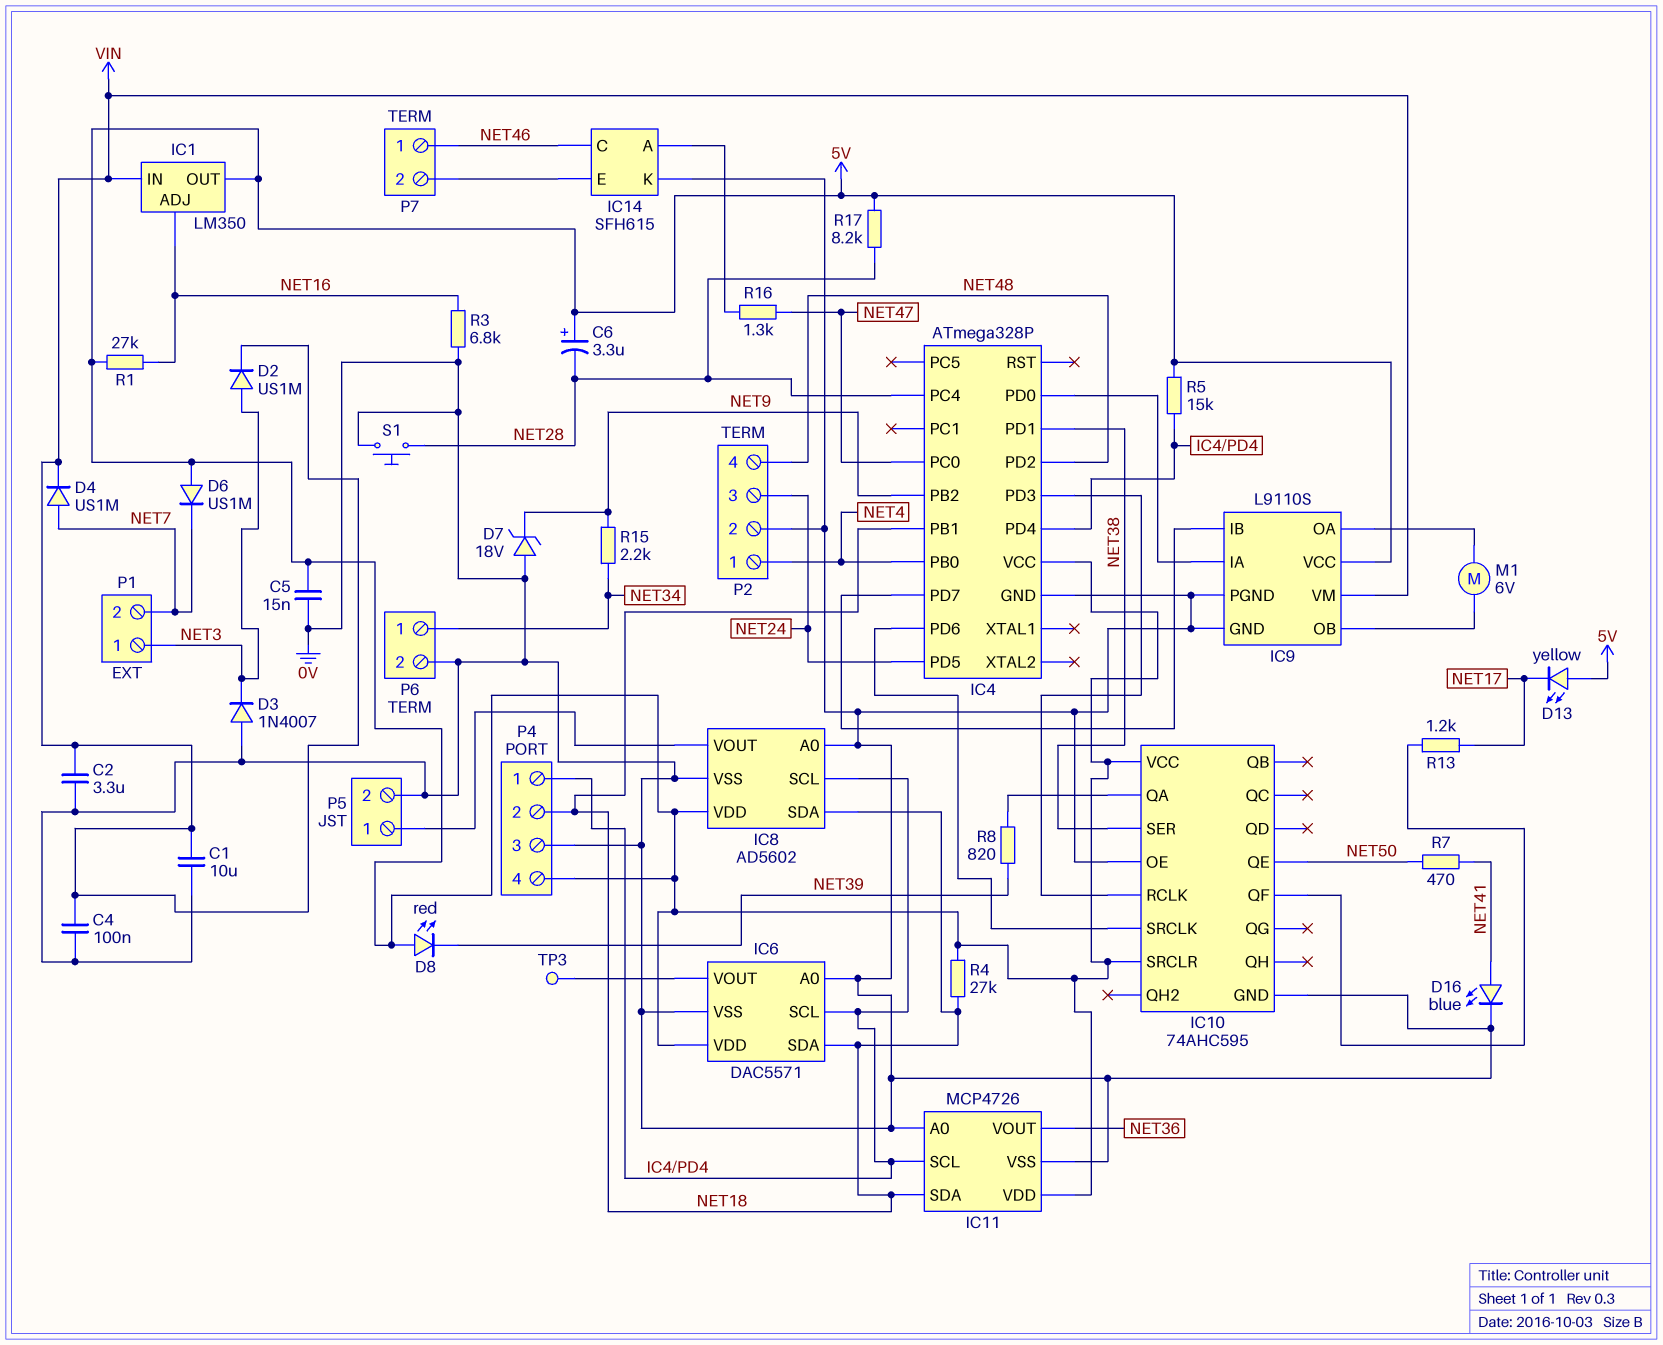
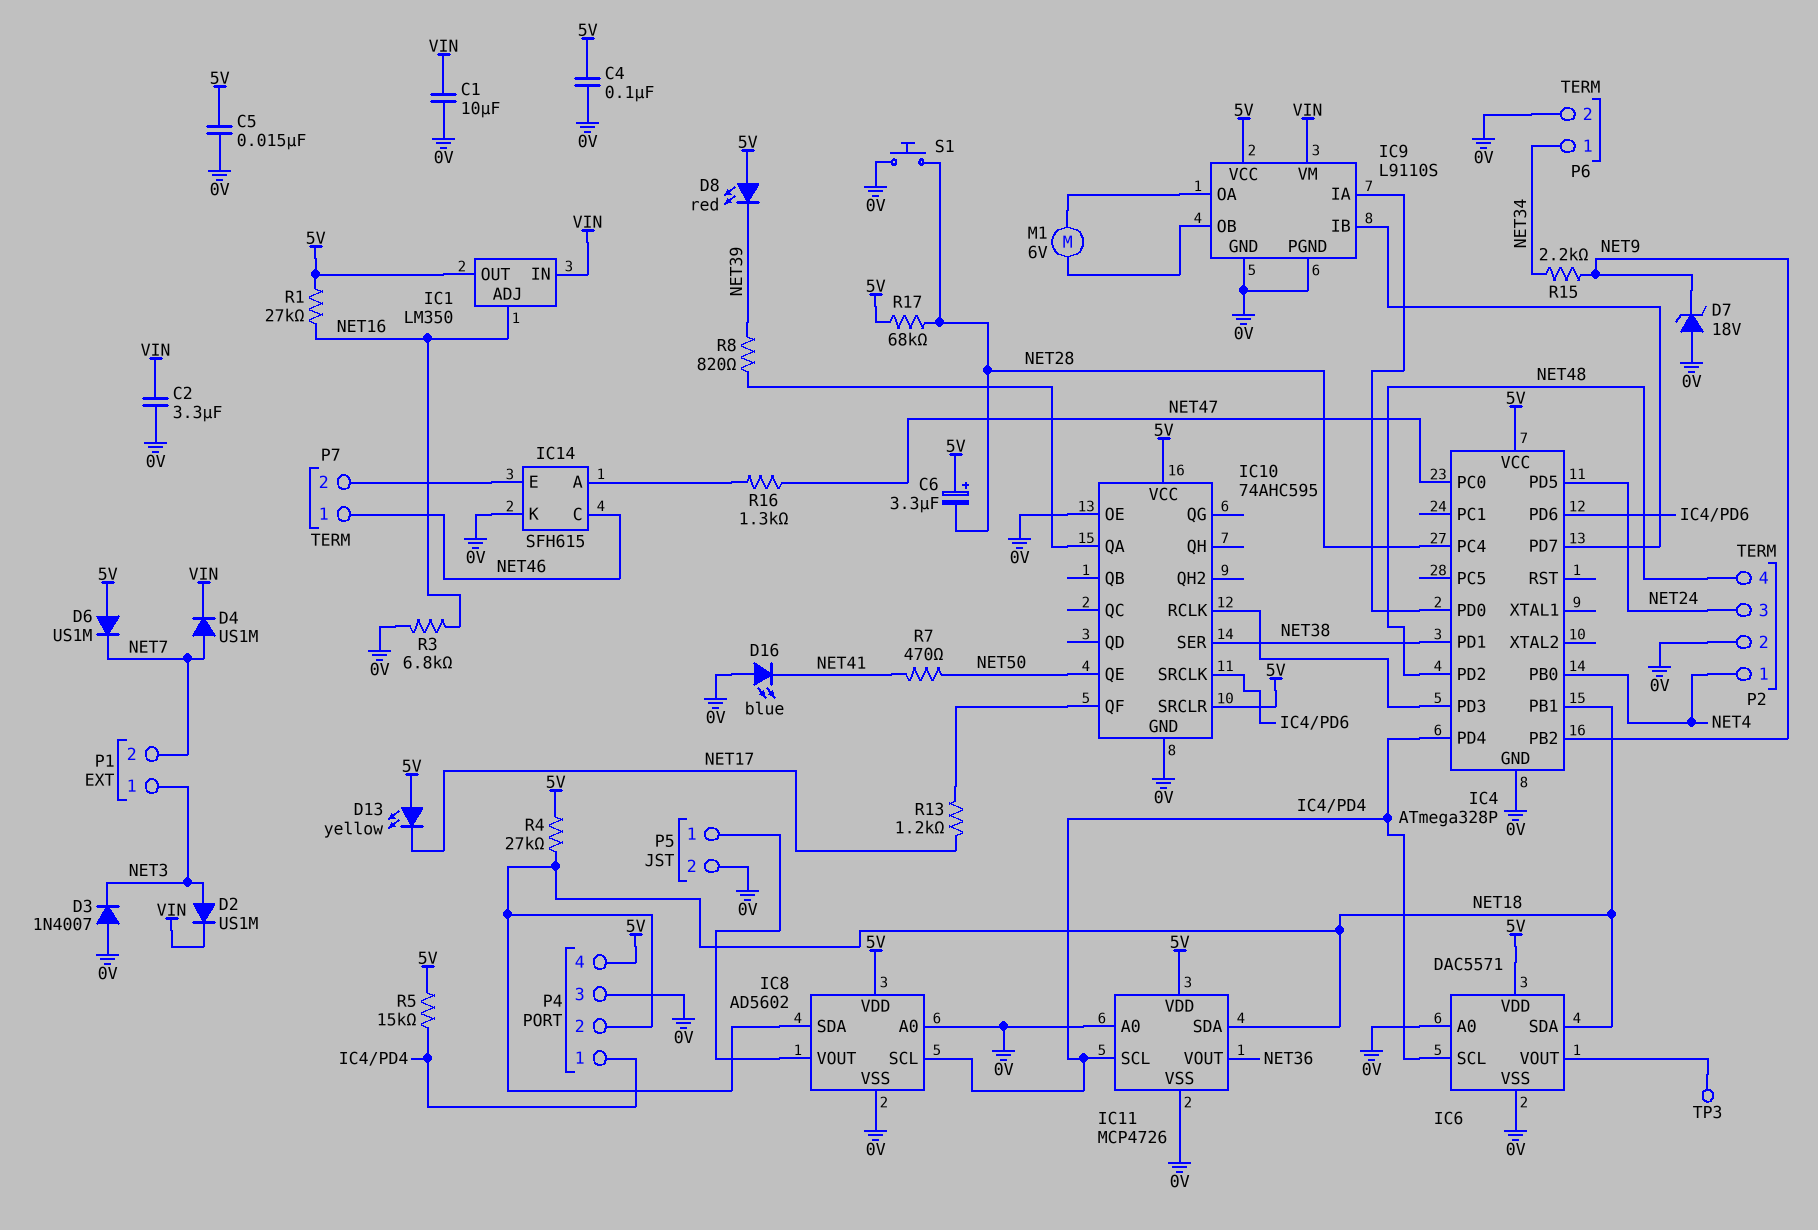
C4: 100nF (0V, VIN) -> 100nF (0V, 5V)
D16: LED blue (A NET41, K 0V) -> LED blue (A 0V, K NET41)
R17: 8.2k (5V, NET28) -> 68k (5V, NET28)

